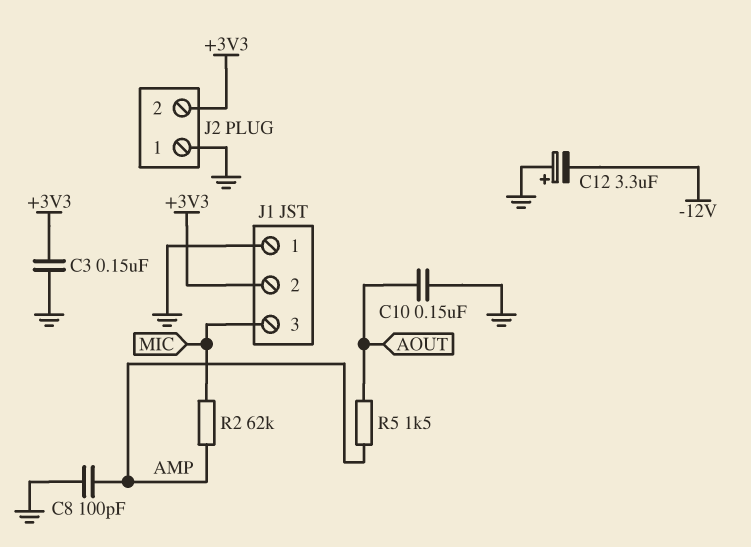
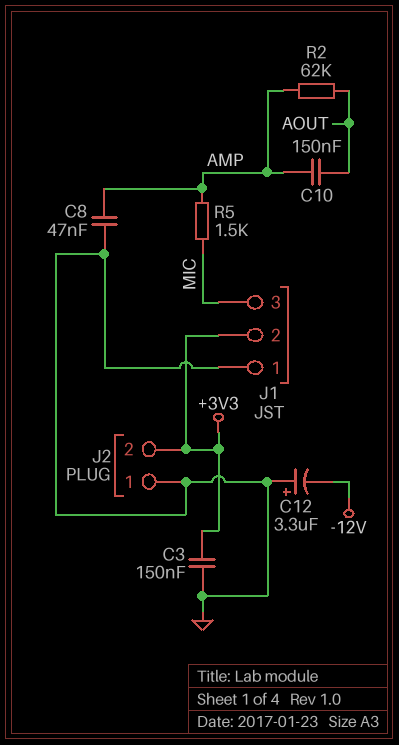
C8: 100pF (AMP, GND) -> 47nF (AMP, GND)
C10: 150nF (AOUT, GND) -> 150nF (AMP, AOUT)
R2: 62k (AMP, MIC) -> 62k (AMP, AOUT)
R5: 1.5k (AMP, AOUT) -> 1.5k (AMP, MIC)

